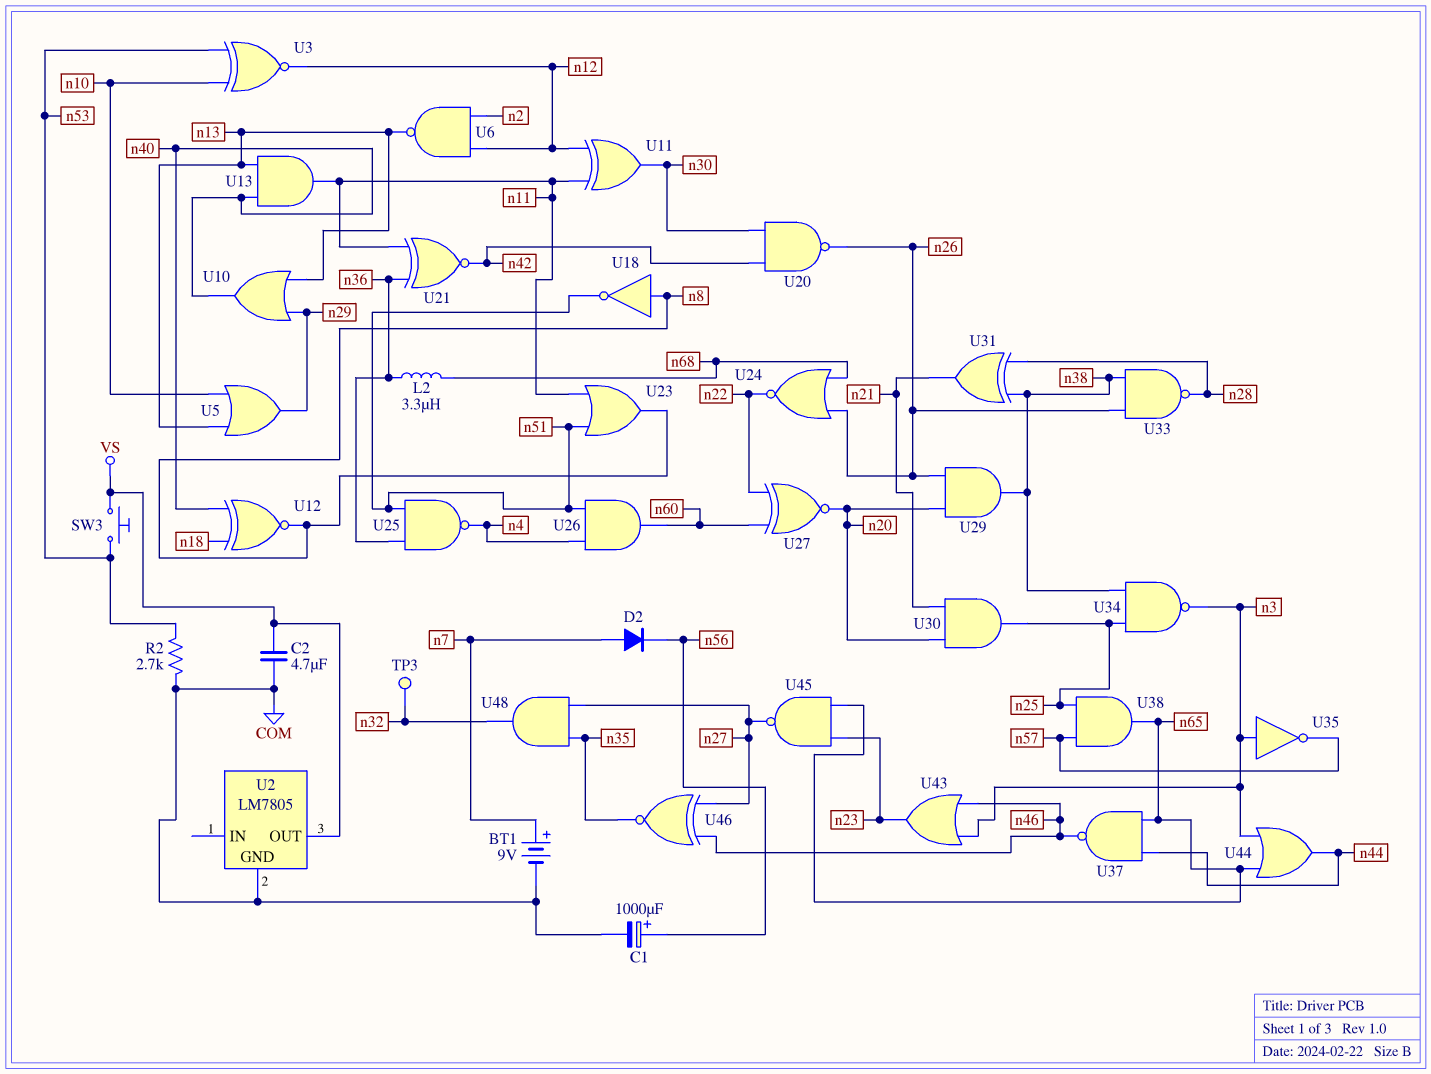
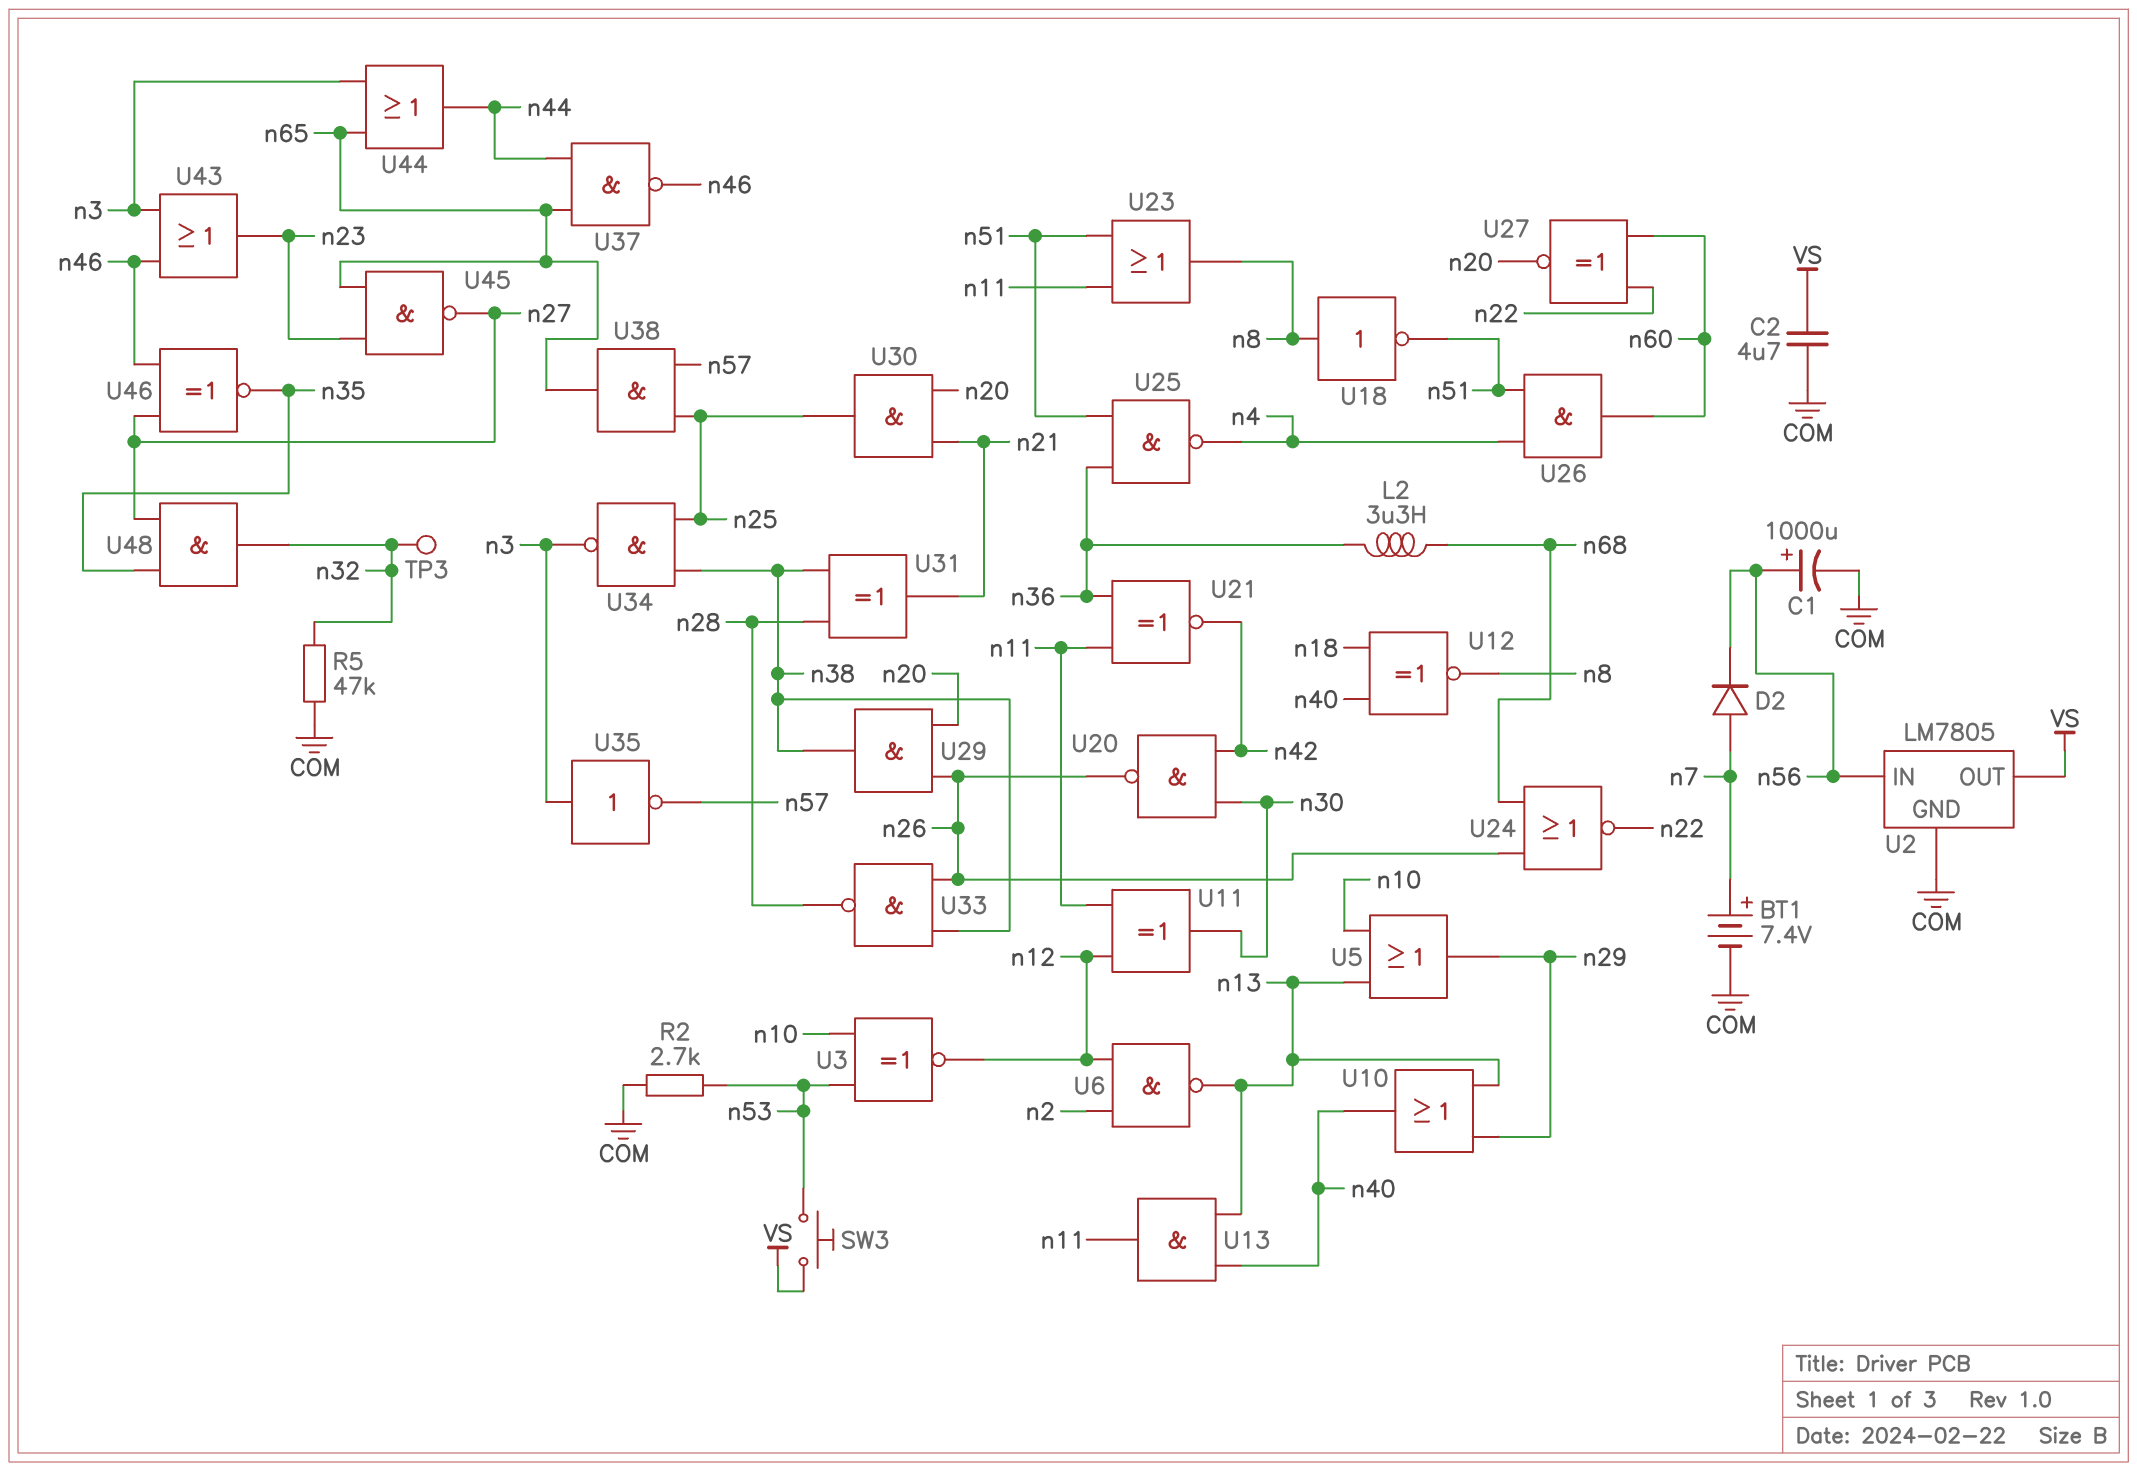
BT1: 9V (plus n7, minus COM) -> 7.4V (plus n7, minus COM)
R5: none -> 47k (COM, n32)
U2 pin IN: none -> n56

